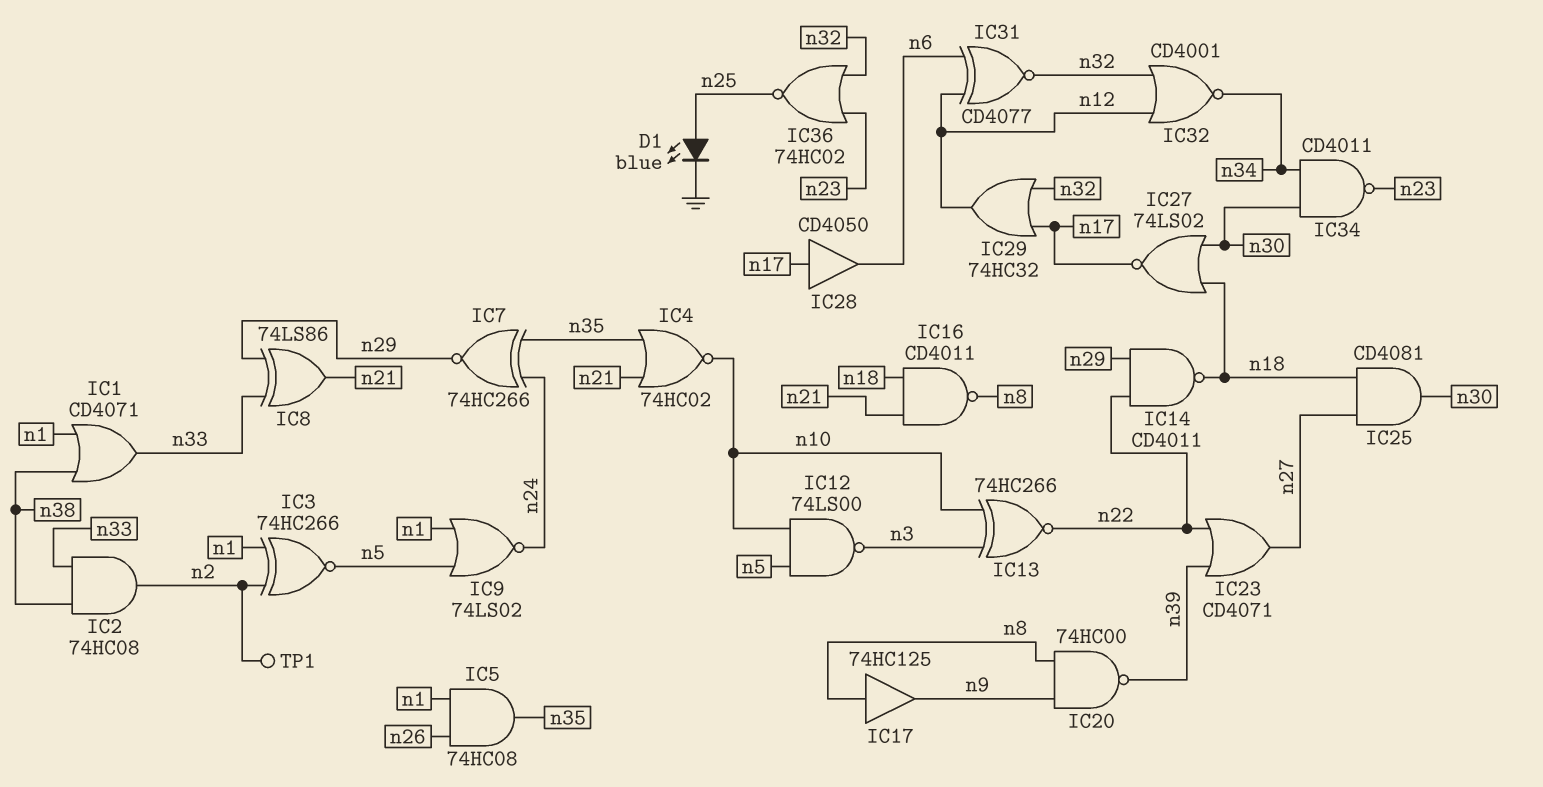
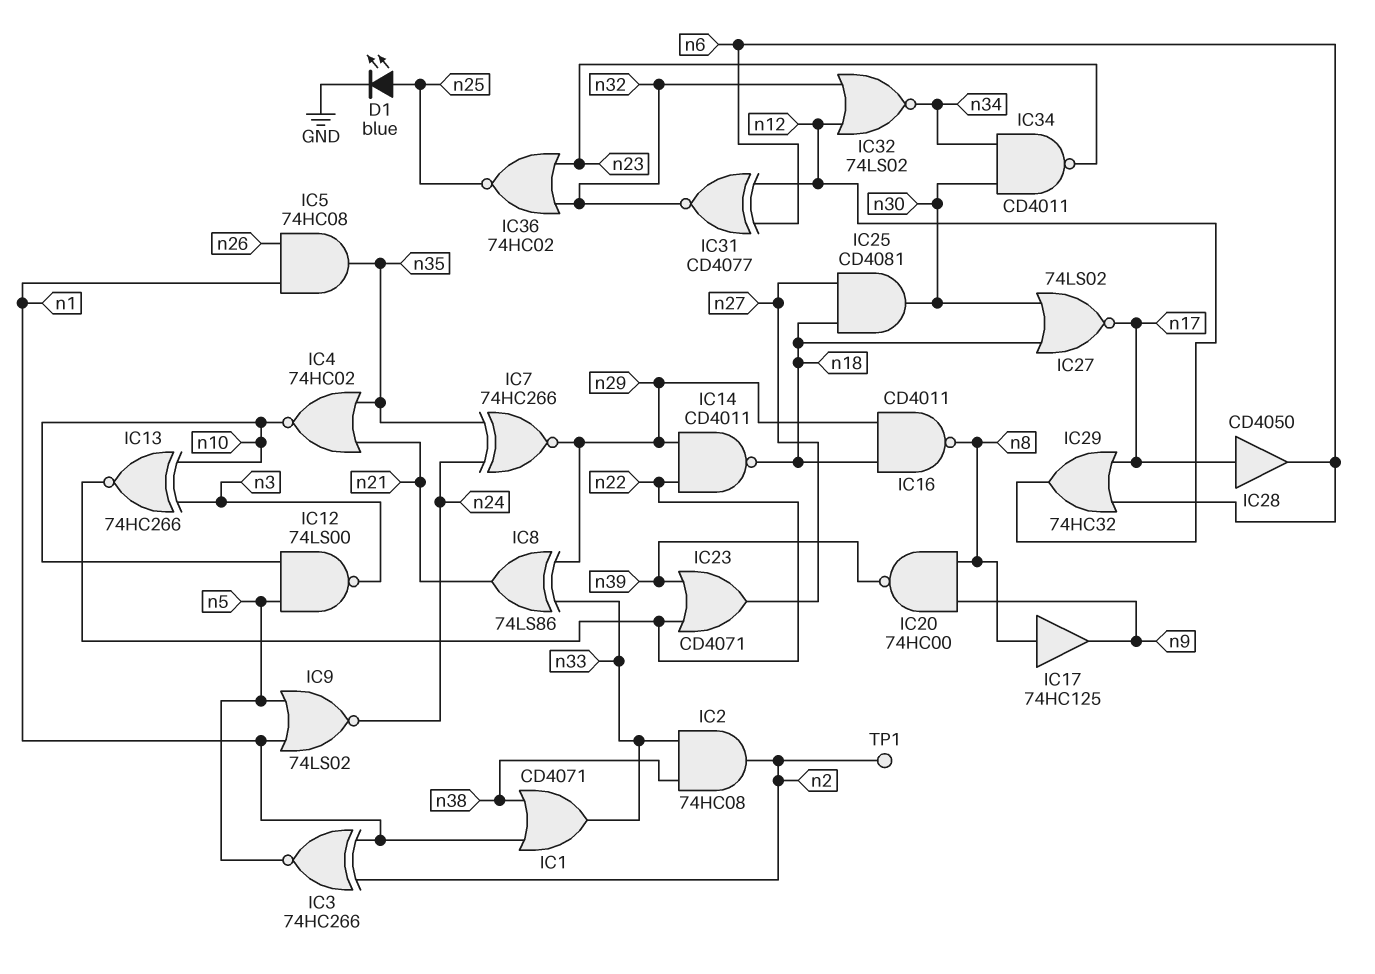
IC16: NAND CD4011 (in n18, in n21, out n8) -> NAND CD4011 (in n18, in n29, out n8)
IC29: OR 74HC32 (in n17, in n32, out n12) -> OR 74HC32 (in n6, in n17, out n12)
IC32: NOR CD4001 (in n12, in n32, out n34) -> NOR 74LS02 (in n12, in n32, out n34)

